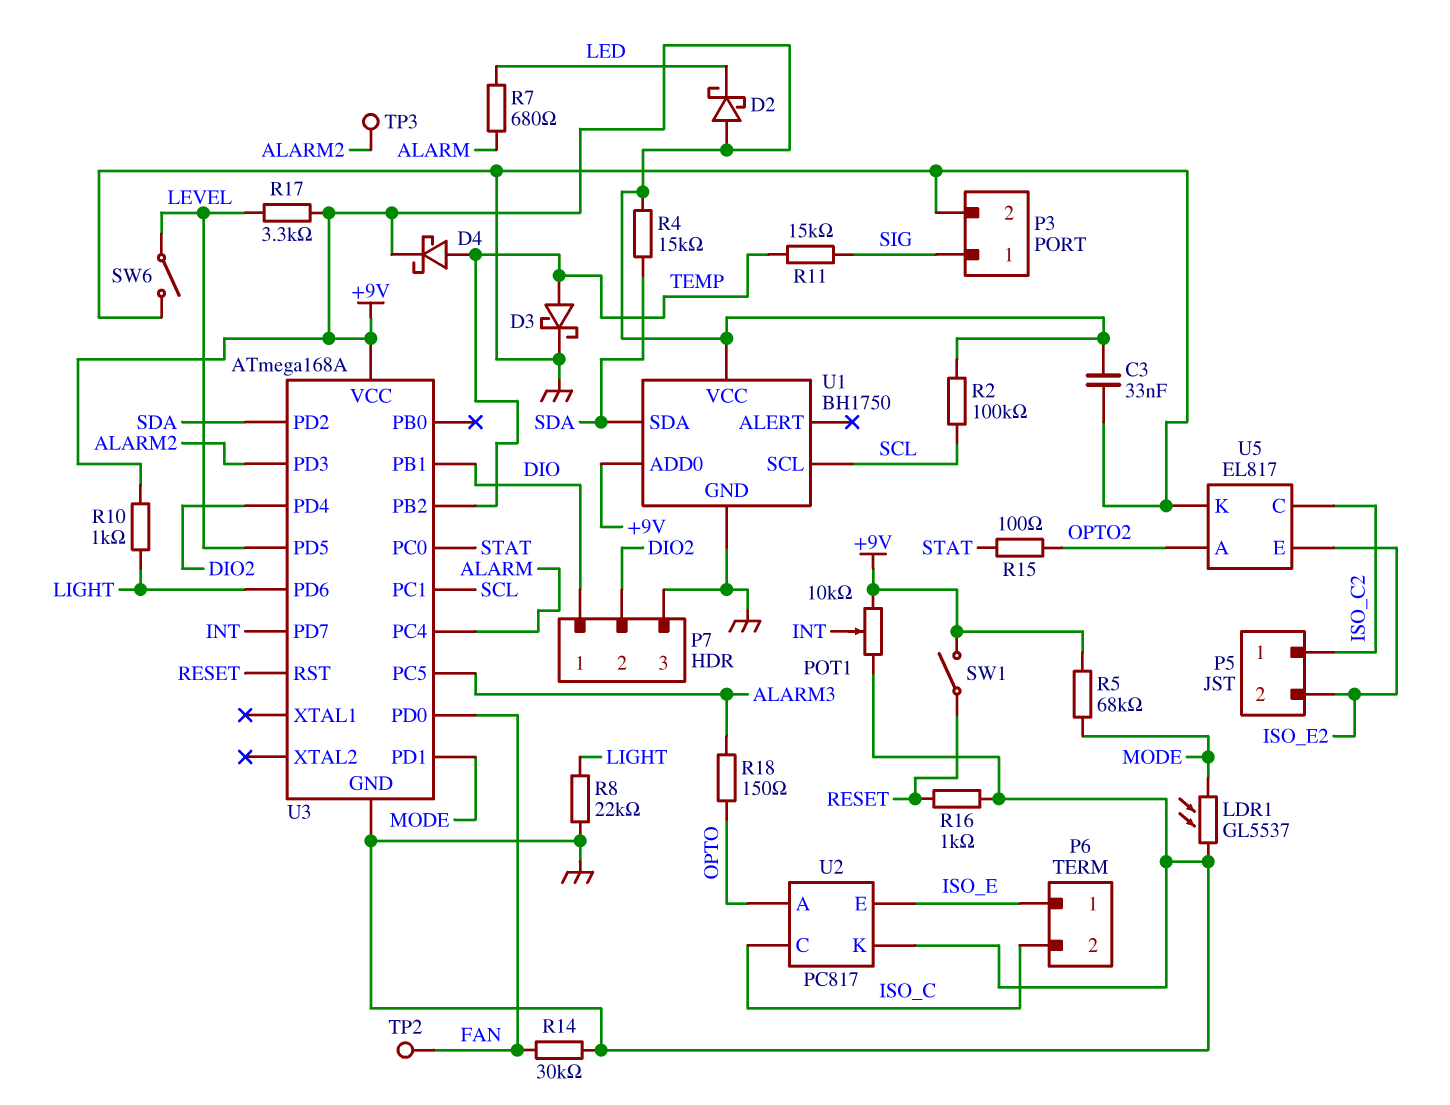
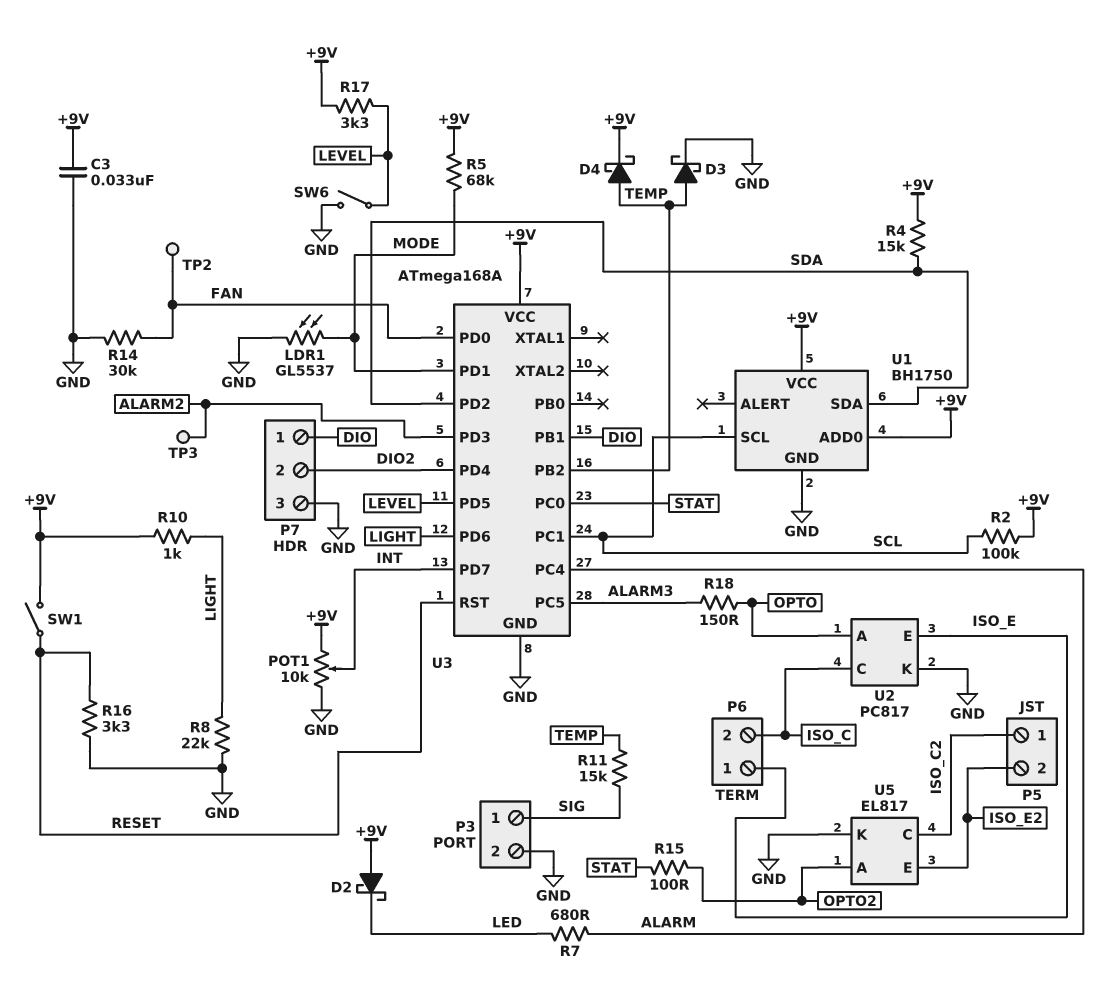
R16: 1k (GND, RESET) -> 3.3k (GND, RESET)

